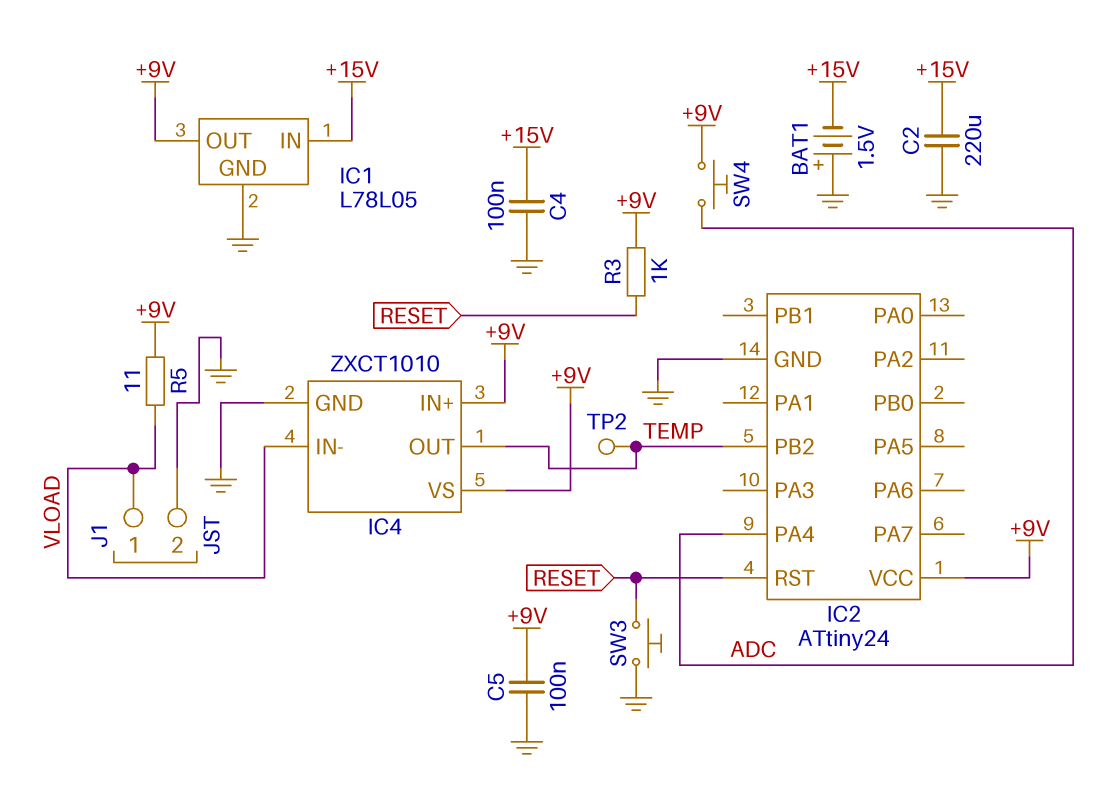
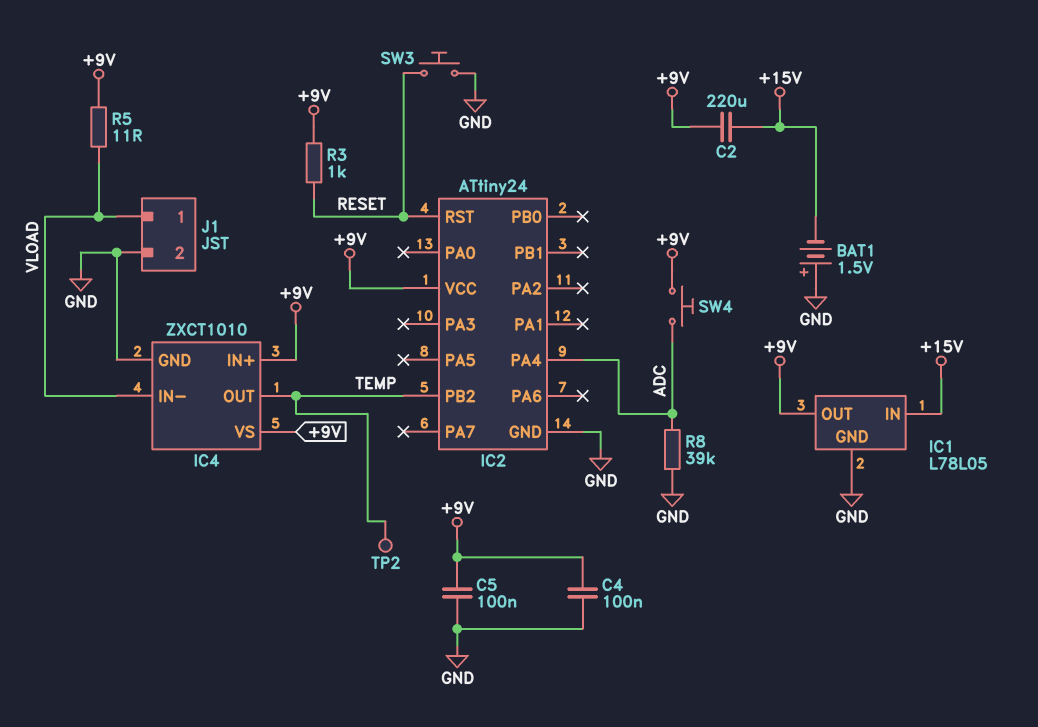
C2: 220uF (+15V, GND) -> 220uF (+9V, +15V)
C4: 100nF (+15V, GND) -> 100nF (+9V, GND)
R8: none -> 39k (ADC, GND)

